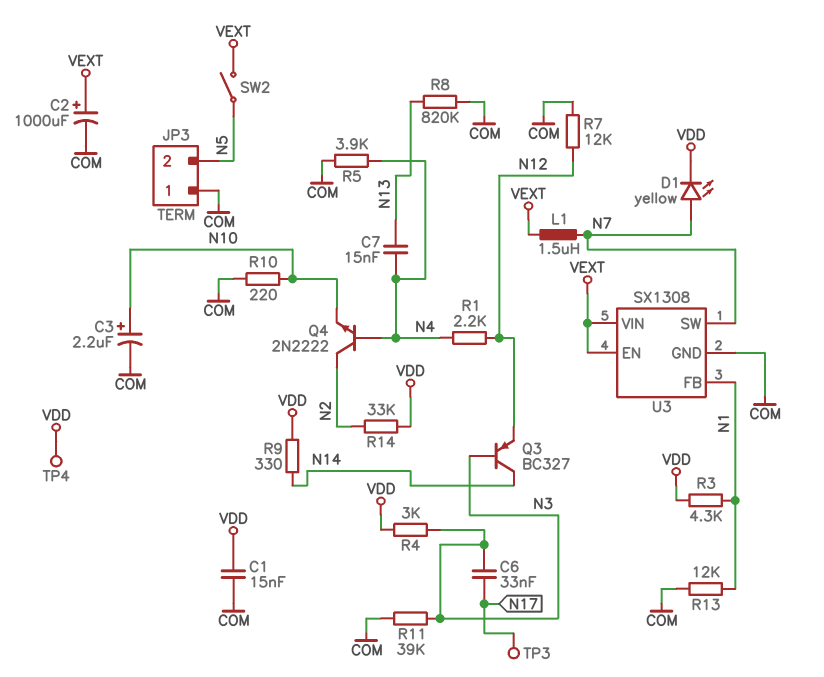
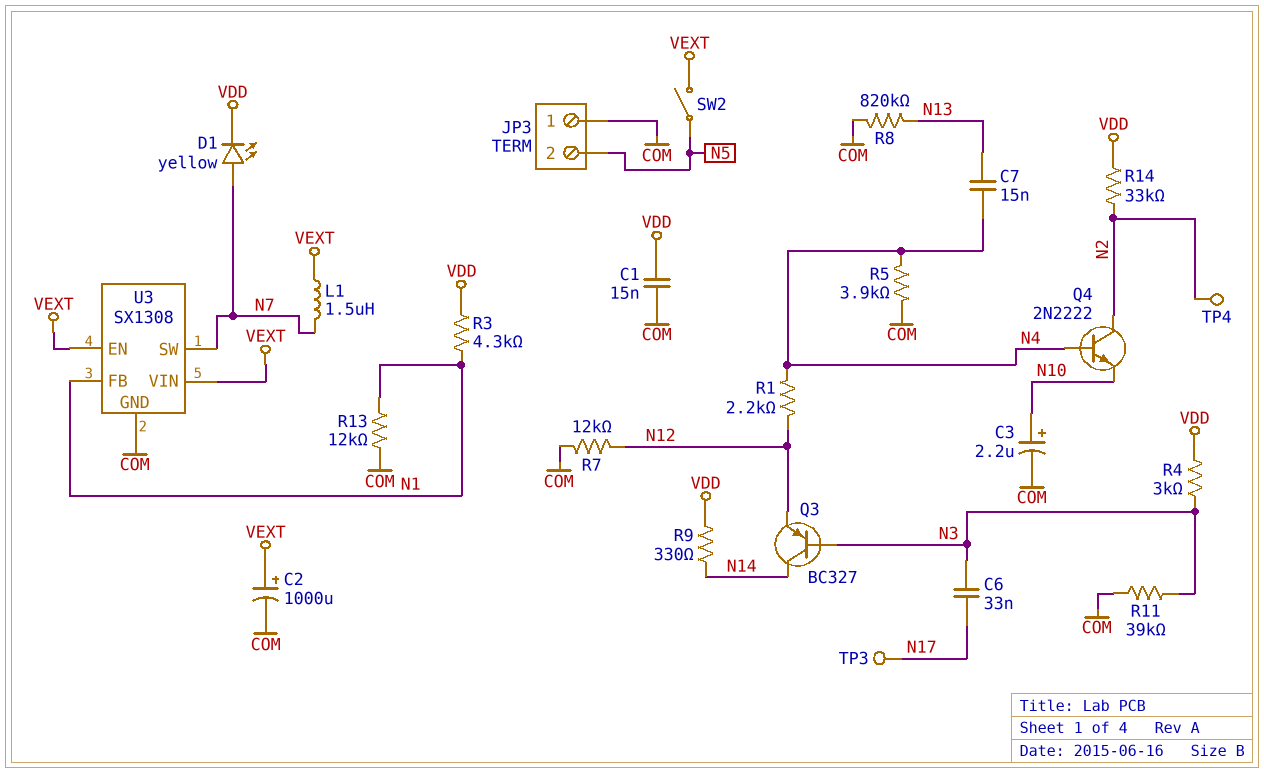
R10: 220 (COM, N10) -> none
TP4: test point (VDD) -> test point (N2)

